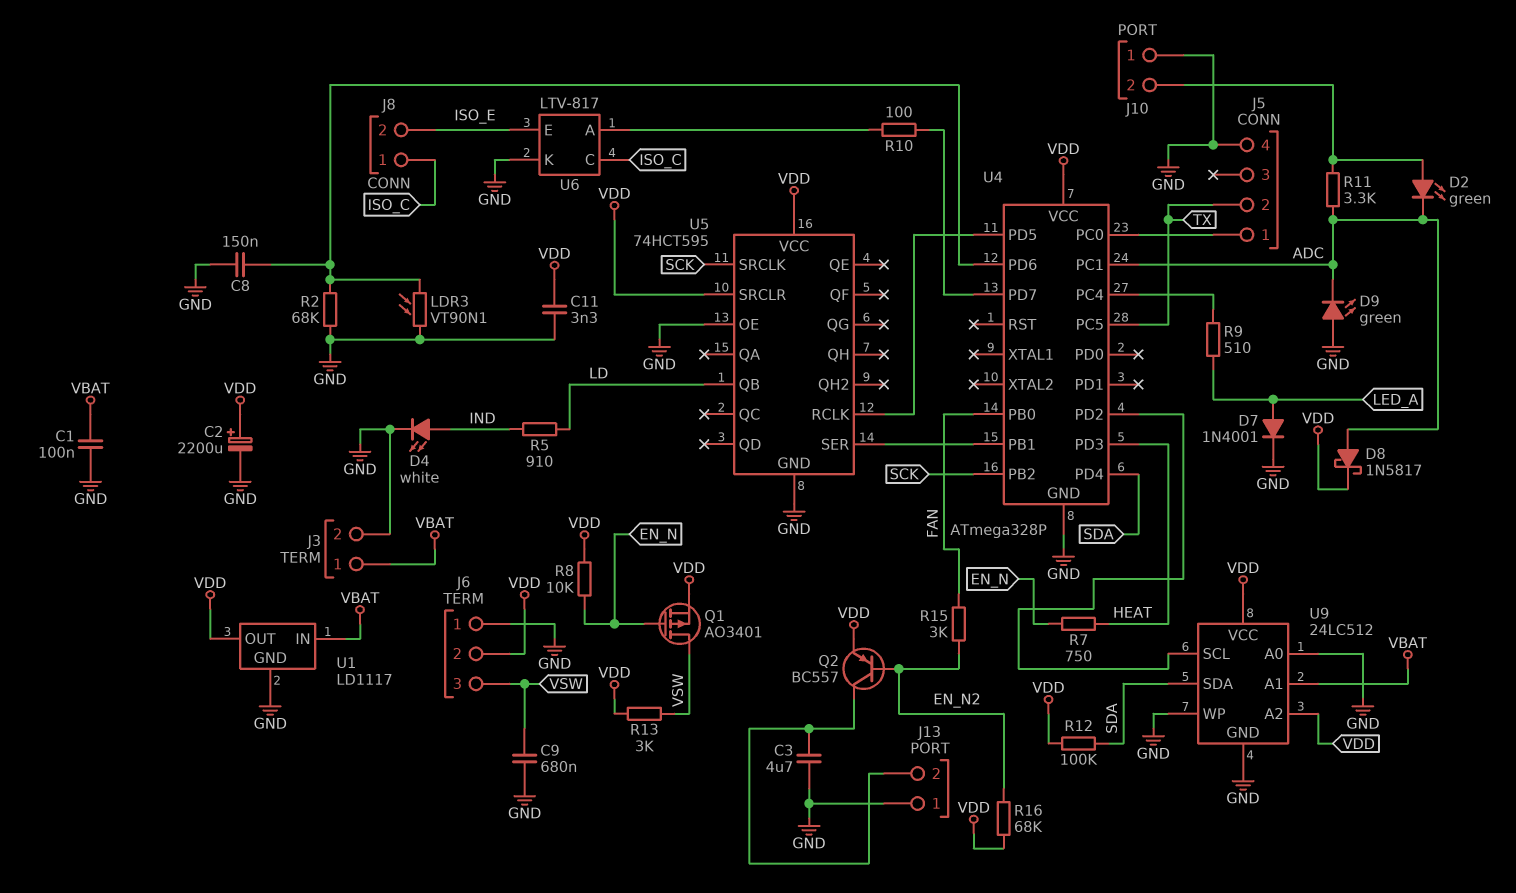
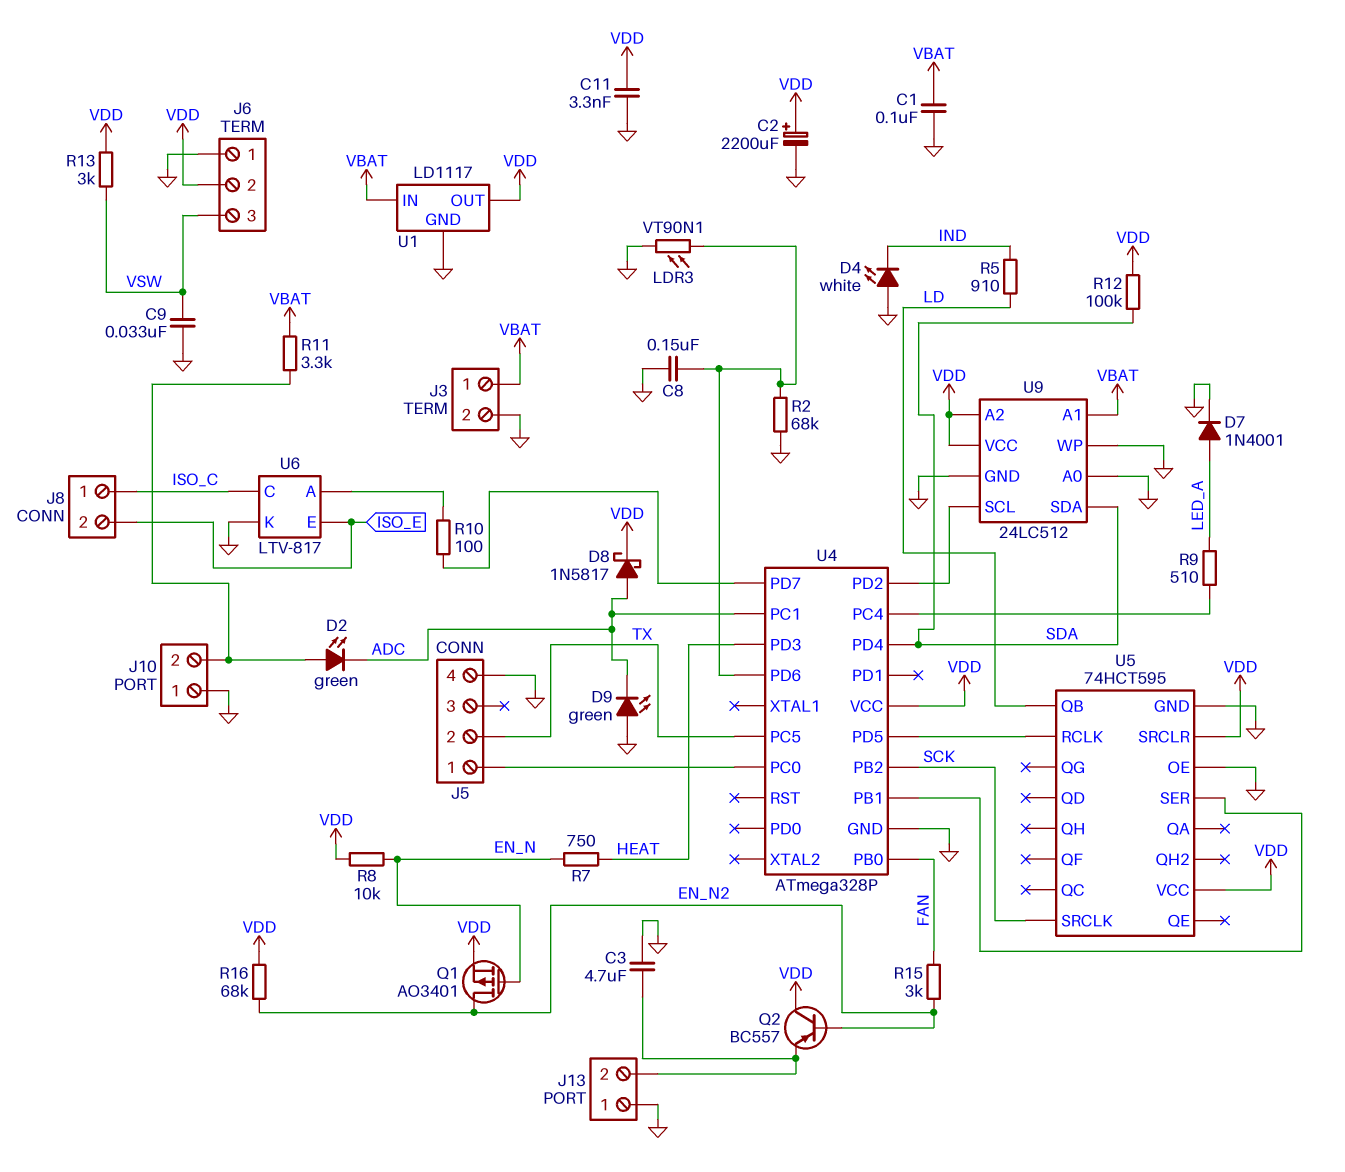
C9: 680nF (GND, VSW) -> 33nF (GND, VSW)
D4: LED white (A IND, K GND) -> LED white (A GND, K IND)
Q1: PMOS AO3401 (G EN_N, D VSW, S VDD) -> PMOS AO3401 (G EN_N, D EN_N2, S VDD)
Q2: PNP BC557 (B EN_N2, C J13/2, E VDD) -> PNP BC557 (B EN_N2, C VDD, E J13/2)
R11: 3.3k (ADC, J10/2) -> 3.3k (J10/2, VBAT)

